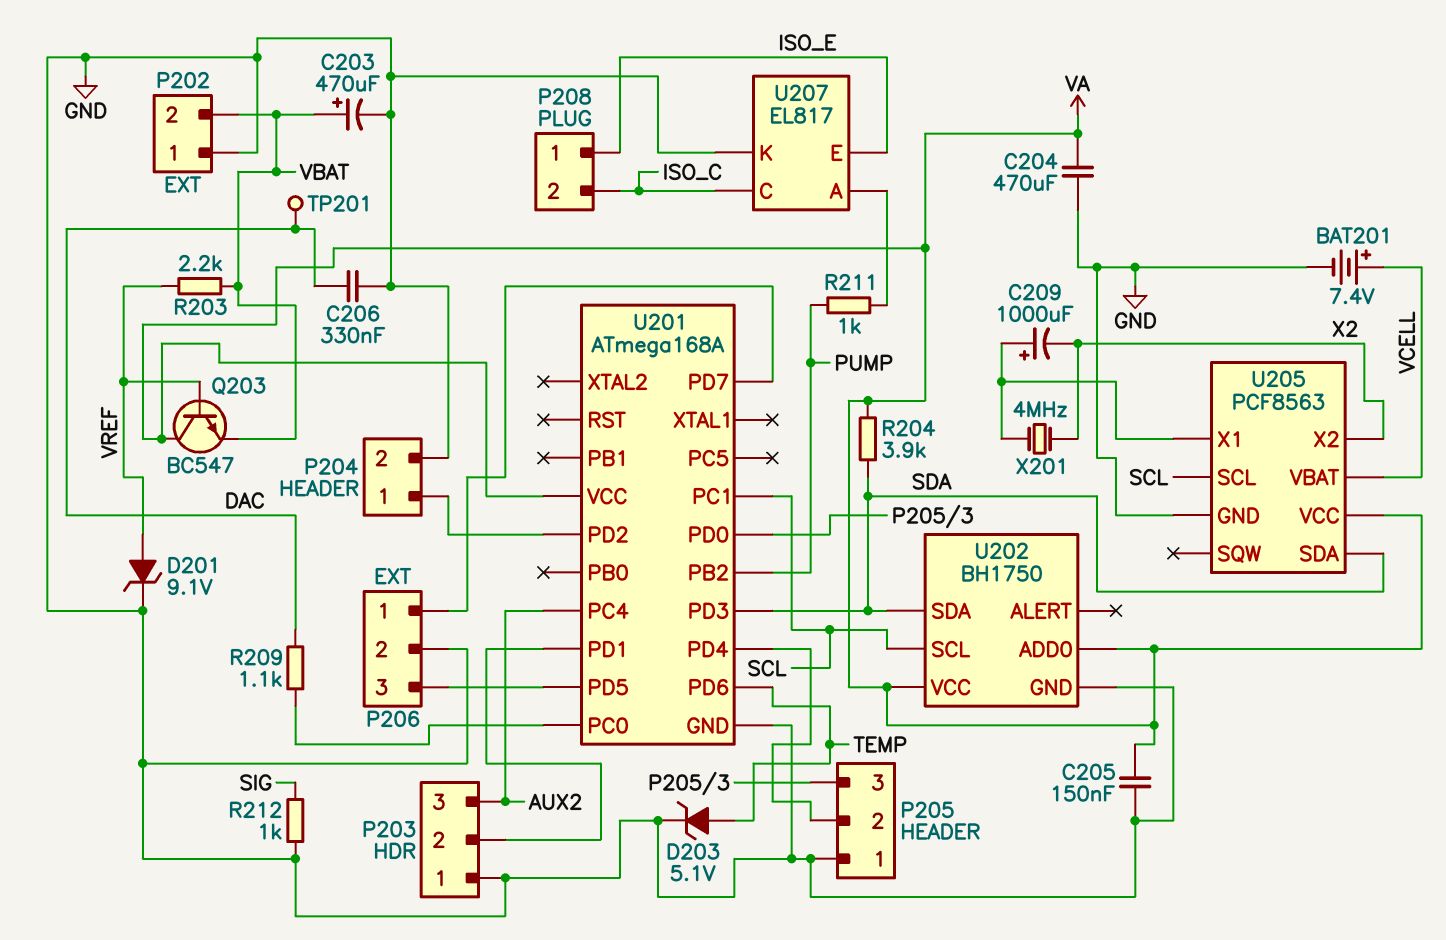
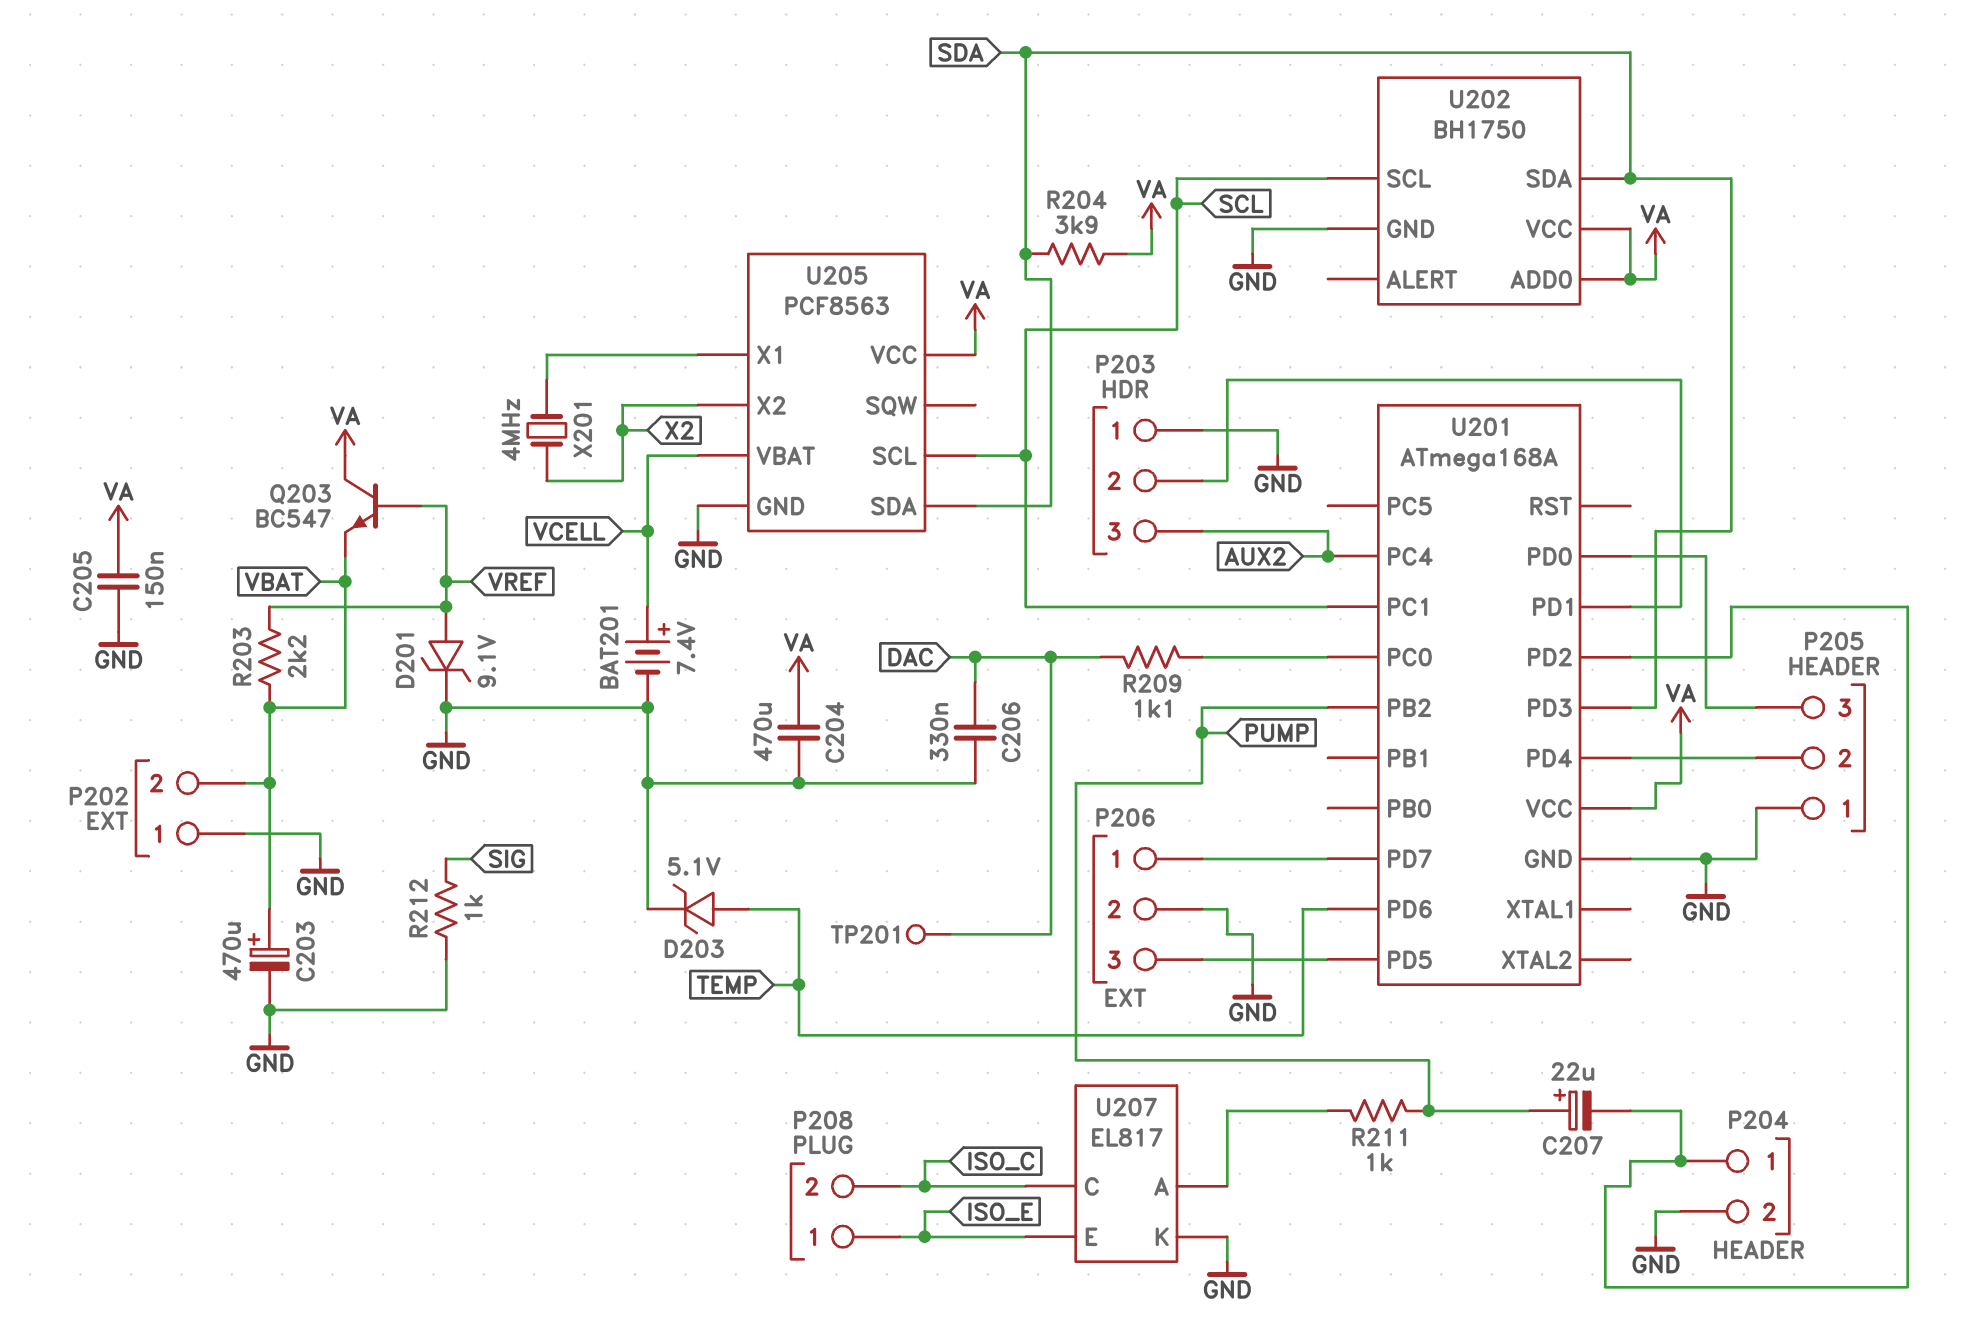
C207: none -> 22uF (plus PUMP, minus P204/1)
C209: 1000uF (plus U205/X1, minus X2) -> none

